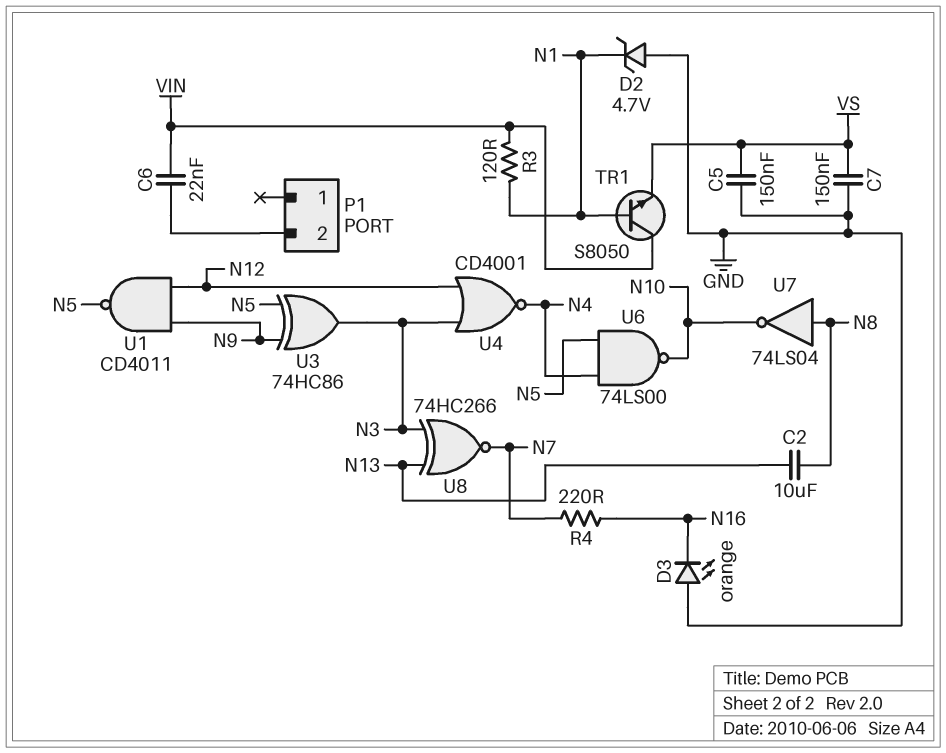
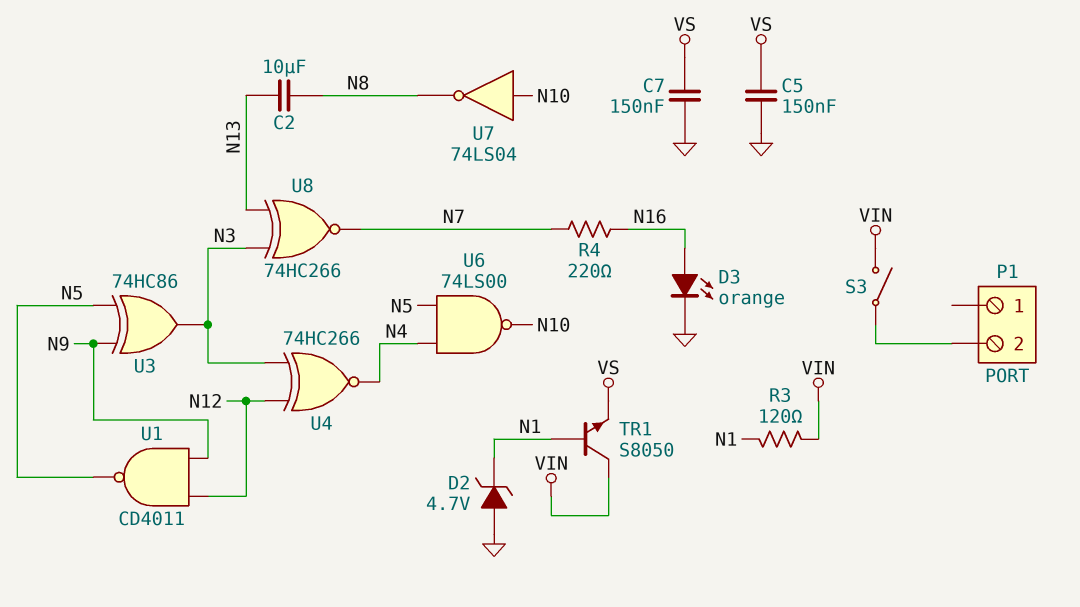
C6: 22nF (P1/2, VIN) -> none
D3: LED orange (A GND, K N16) -> LED orange (A N16, K GND)
S3: none -> switch (P1/2, VIN)
U4: NOR CD4001 (in N3, in N12, out N4) -> XNOR 74HC266 (in N3, in N12, out N4)
U7: NOT 74LS04 (in N8, out N10) -> NOT 74LS04 (in N10, out N8)

